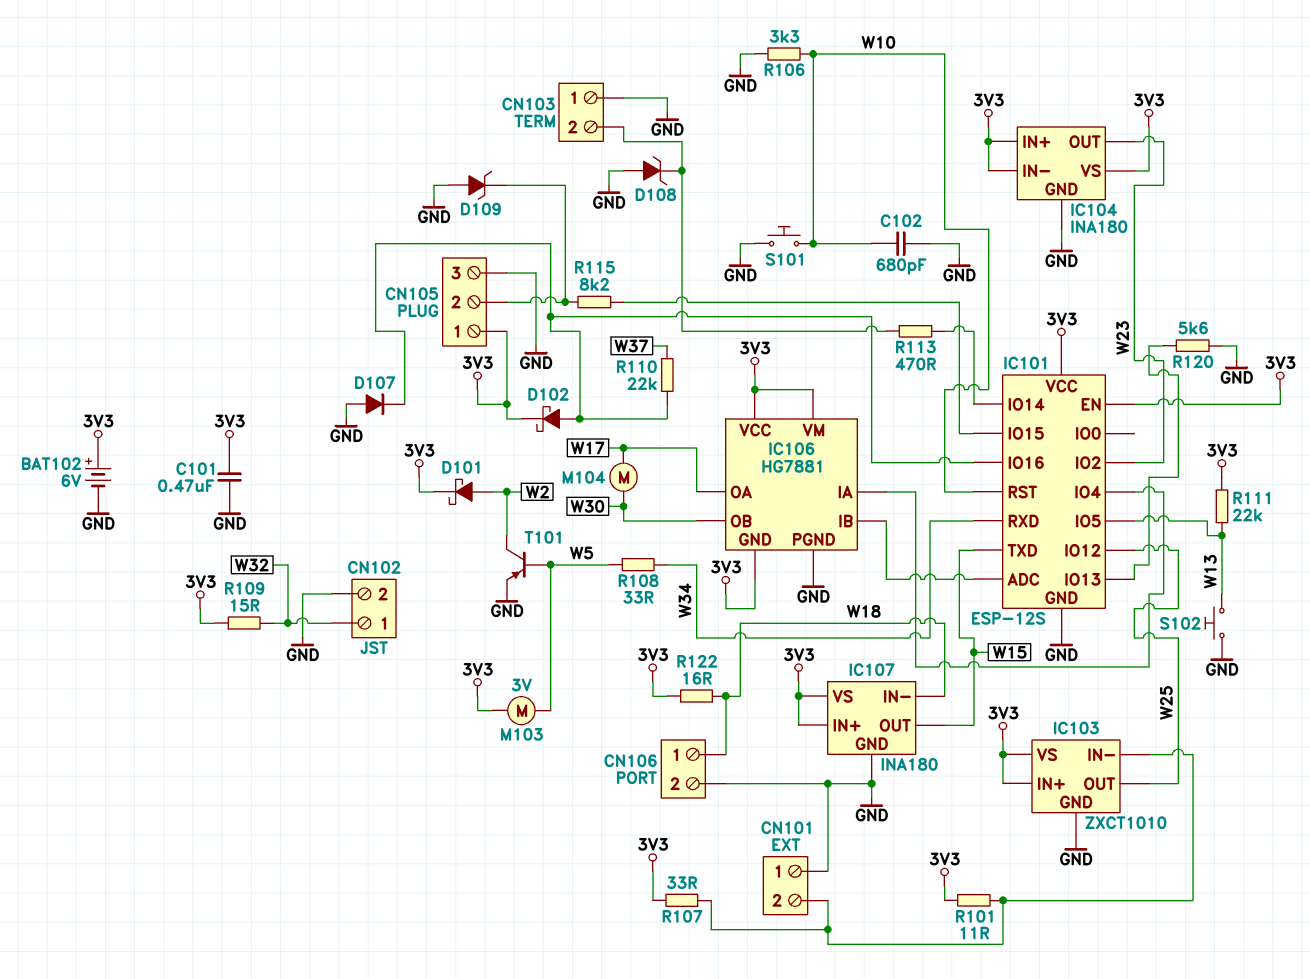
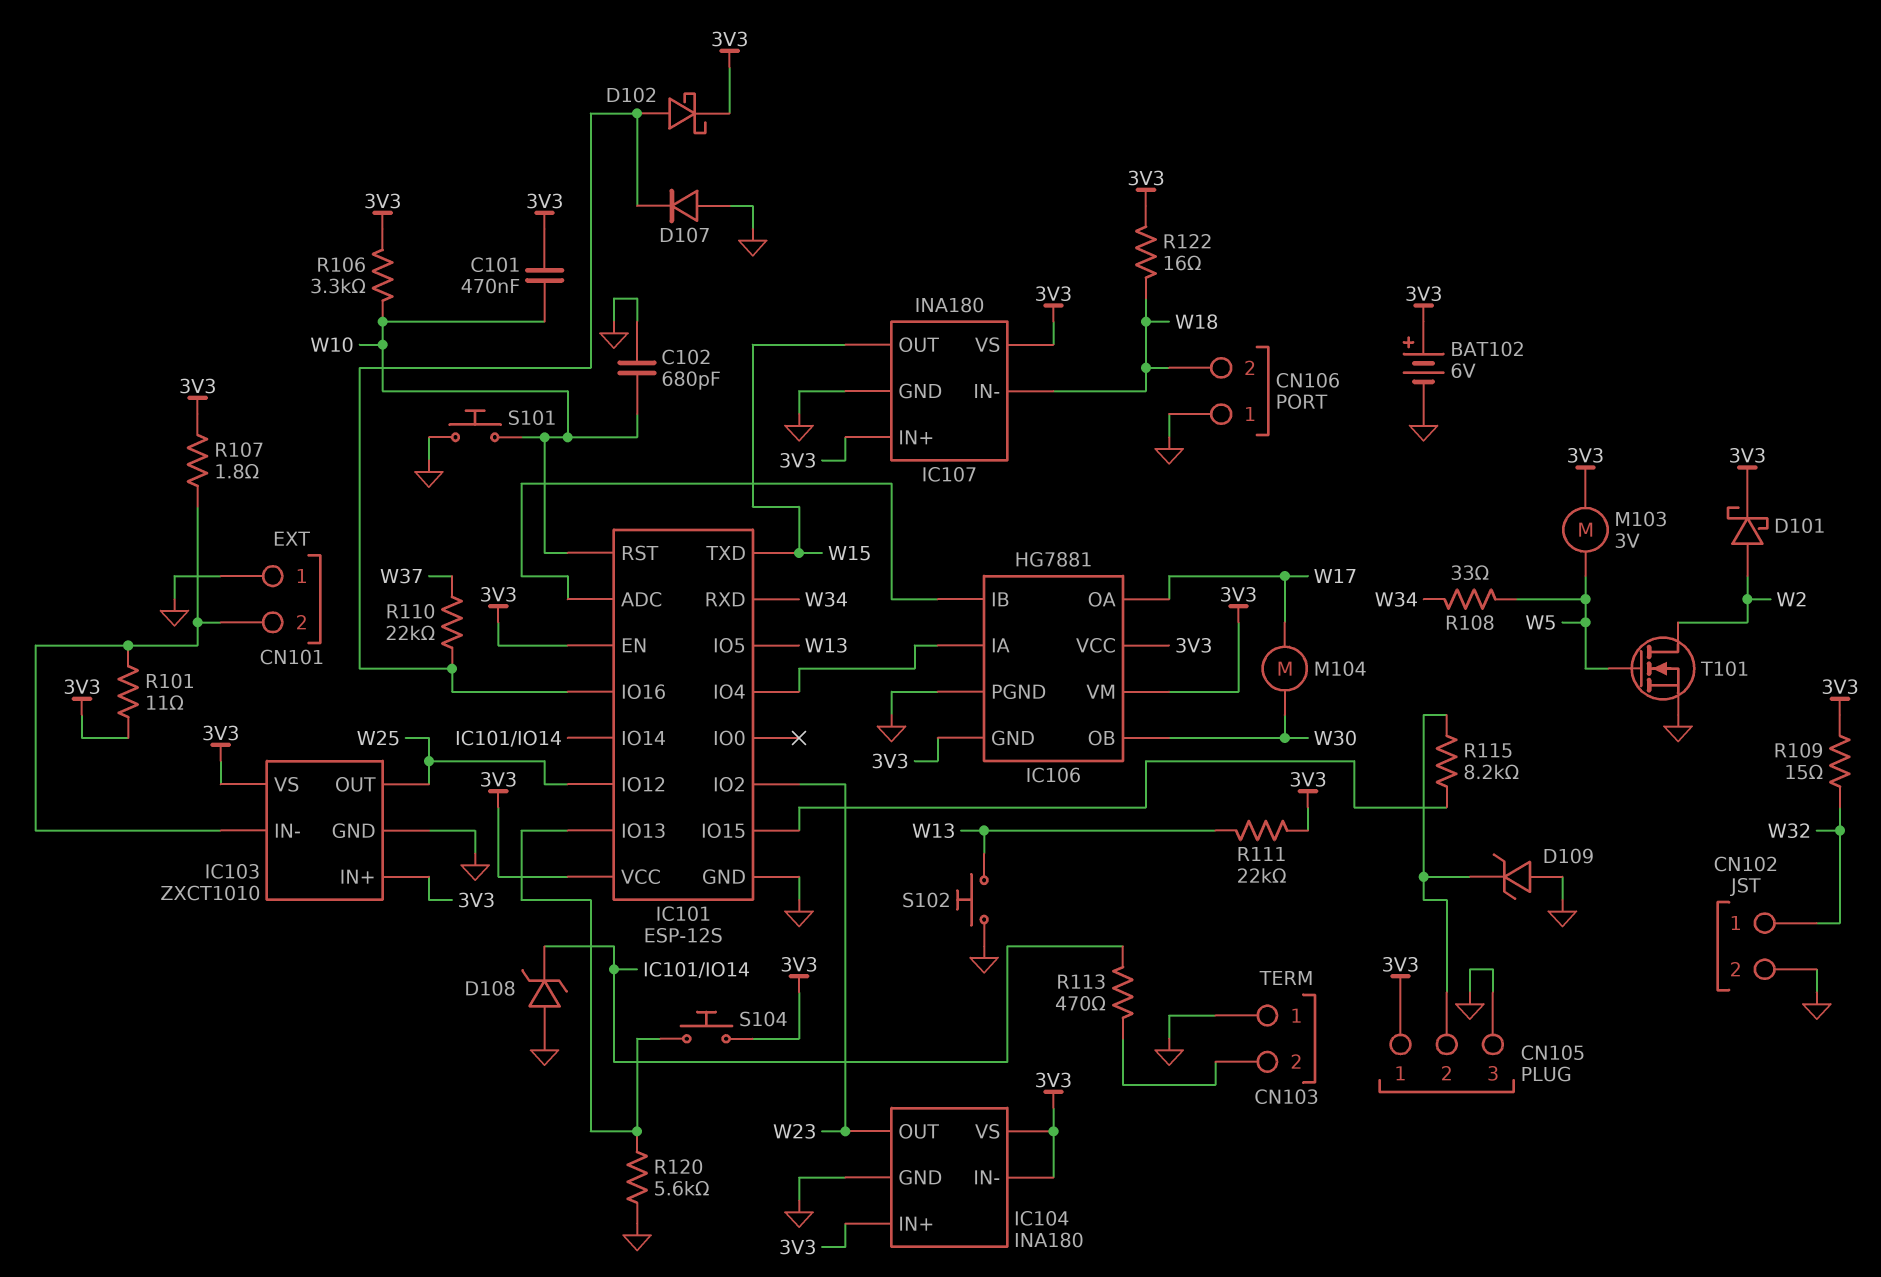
C101: 470nF (3V3, GND) -> 470nF (3V3, W10)
CN106 pin 1: W18 -> GND
CN106 pin 2: GND -> W18
D108: zener (A GND, K CN103/2) -> zener (A GND, K IC101/IO14)
R106: 3.3k (GND, W10) -> 3.3k (3V3, W10)
R107: 33 (3V3, CN101/2) -> 1.8 (3V3, CN101/2)
S104: none -> button (3V3, IC101/IO13)
T101: PNP (B W5, C W2, E GND) -> NMOS (G W5, D W2, S GND)

